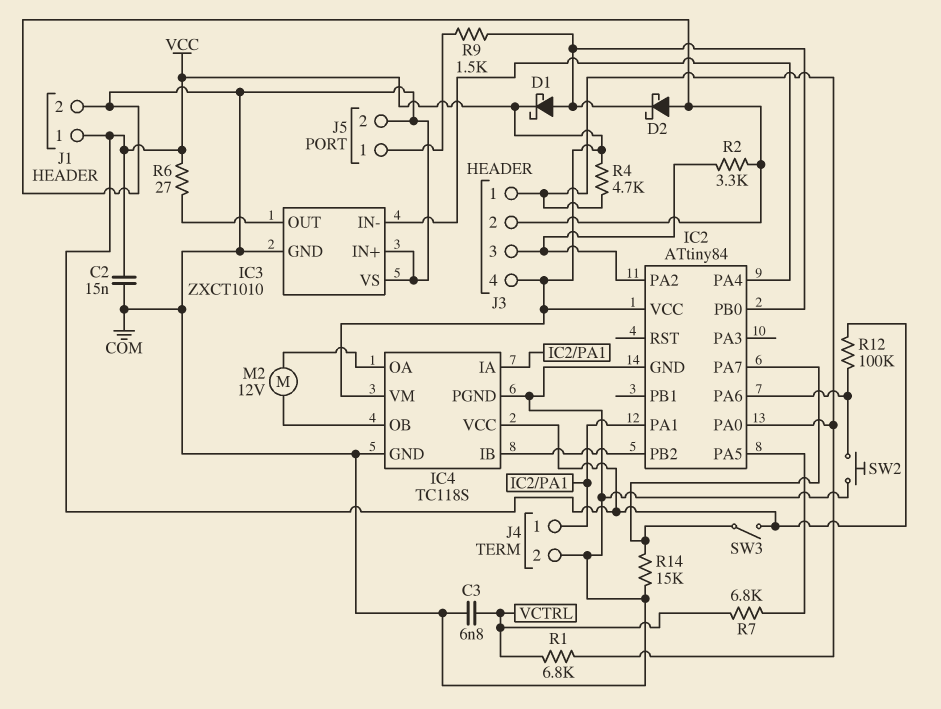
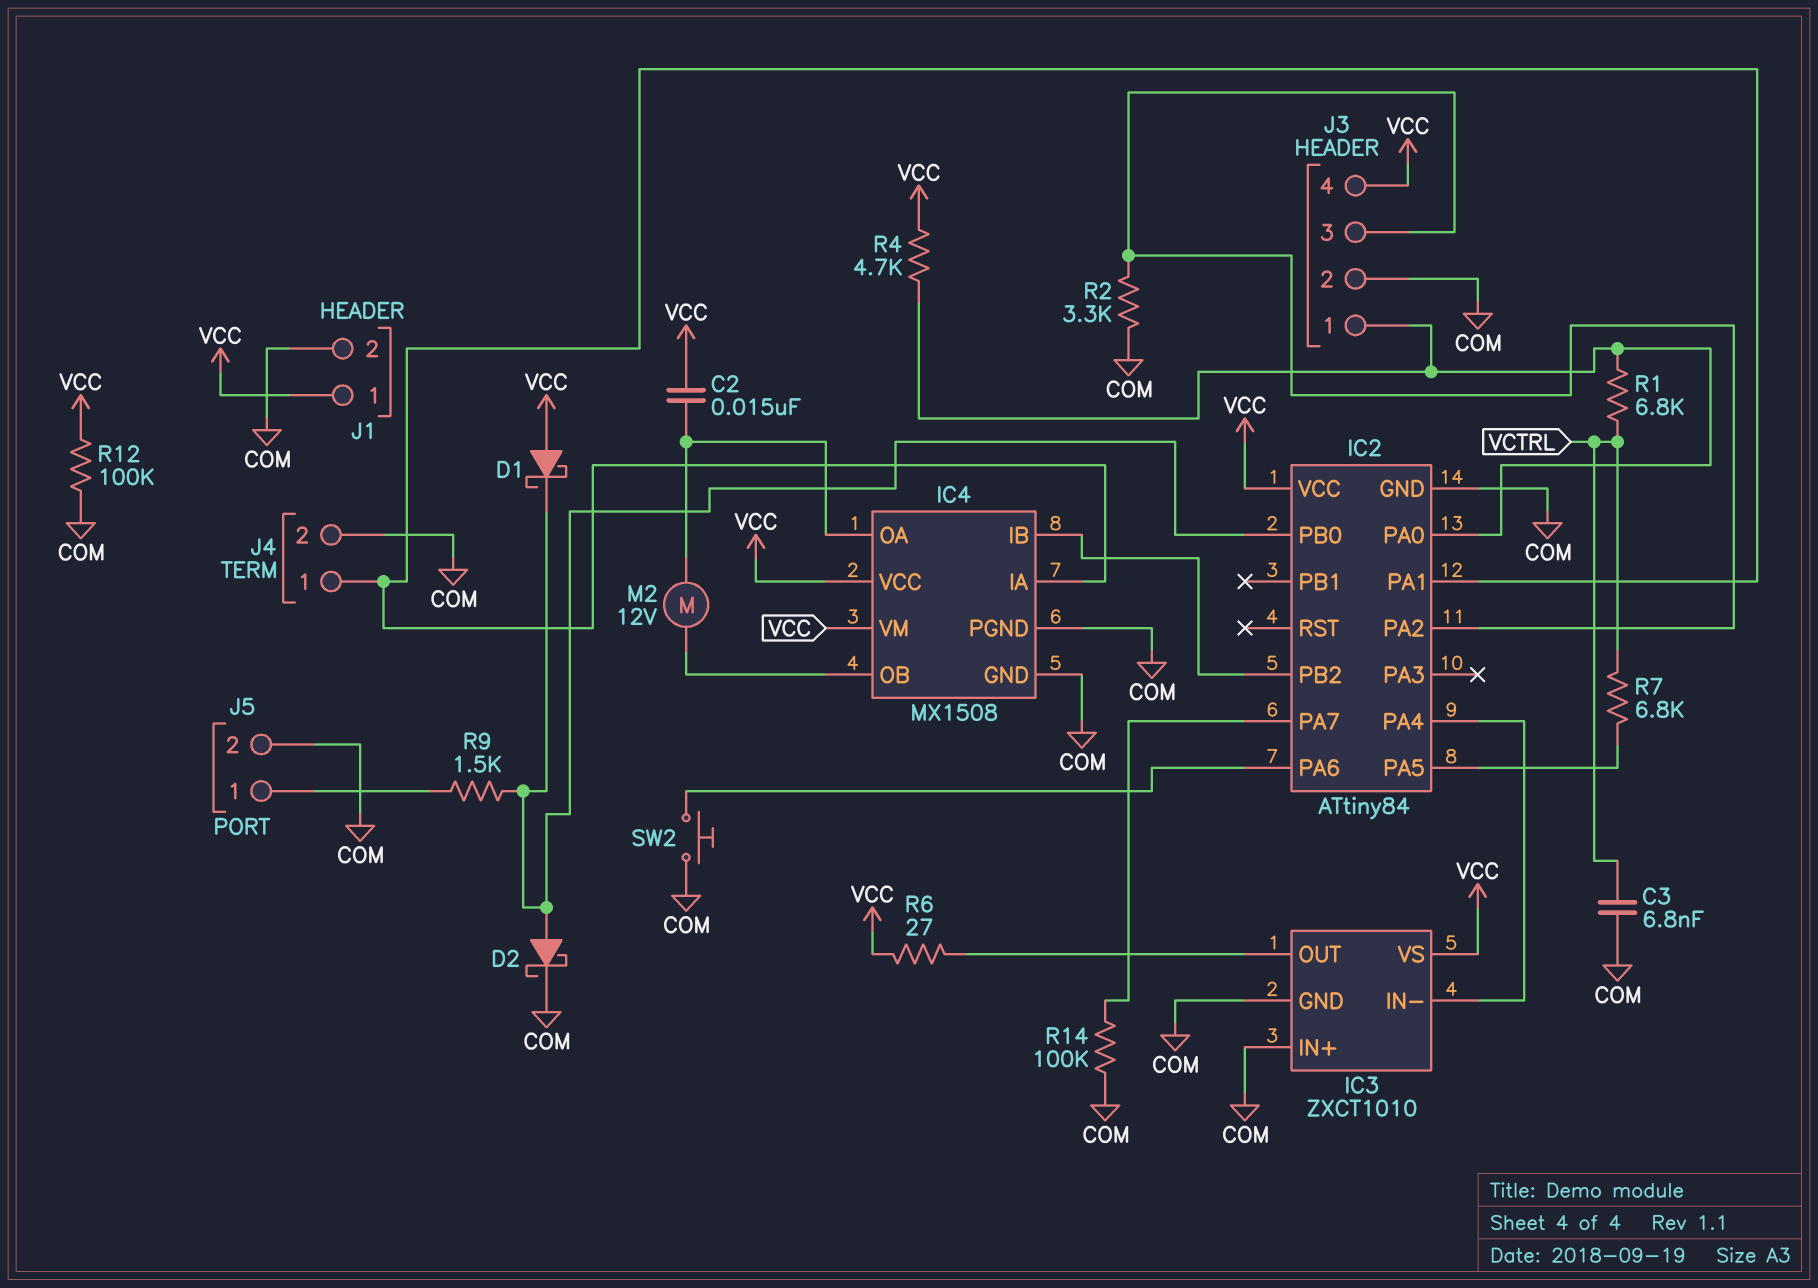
C2: 15nF (COM, VCC) -> 15nF (IC4/OA, VCC)
D1: schottky (A IC2/PB0, K VCC) -> schottky (A VCC, K IC2/PB0)
D2: schottky (A COM, K IC2/PB0) -> schottky (A IC2/PB0, K COM)
IC3 pin VS: COM -> VCC
IC4: TC118S -> MX1508
R12: 100k (IC2/PA6, VCC) -> 100k (COM, VCC)
R14: 15k (COM, IC2/PA7) -> 100k (COM, IC2/PA7)
SW3: switch (IC2/PA7, VCC) -> none

